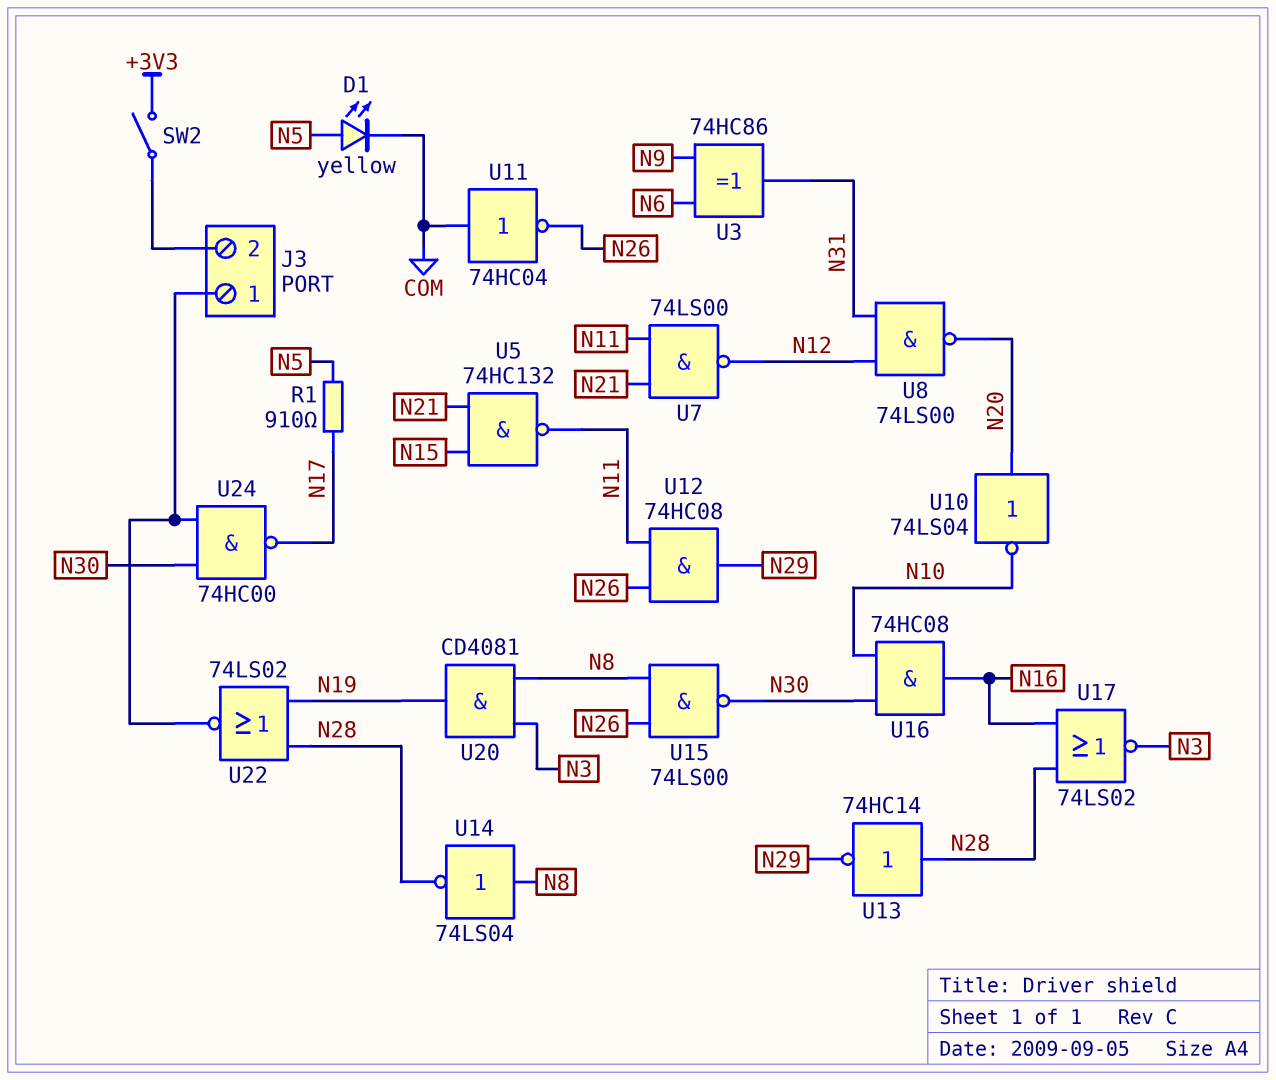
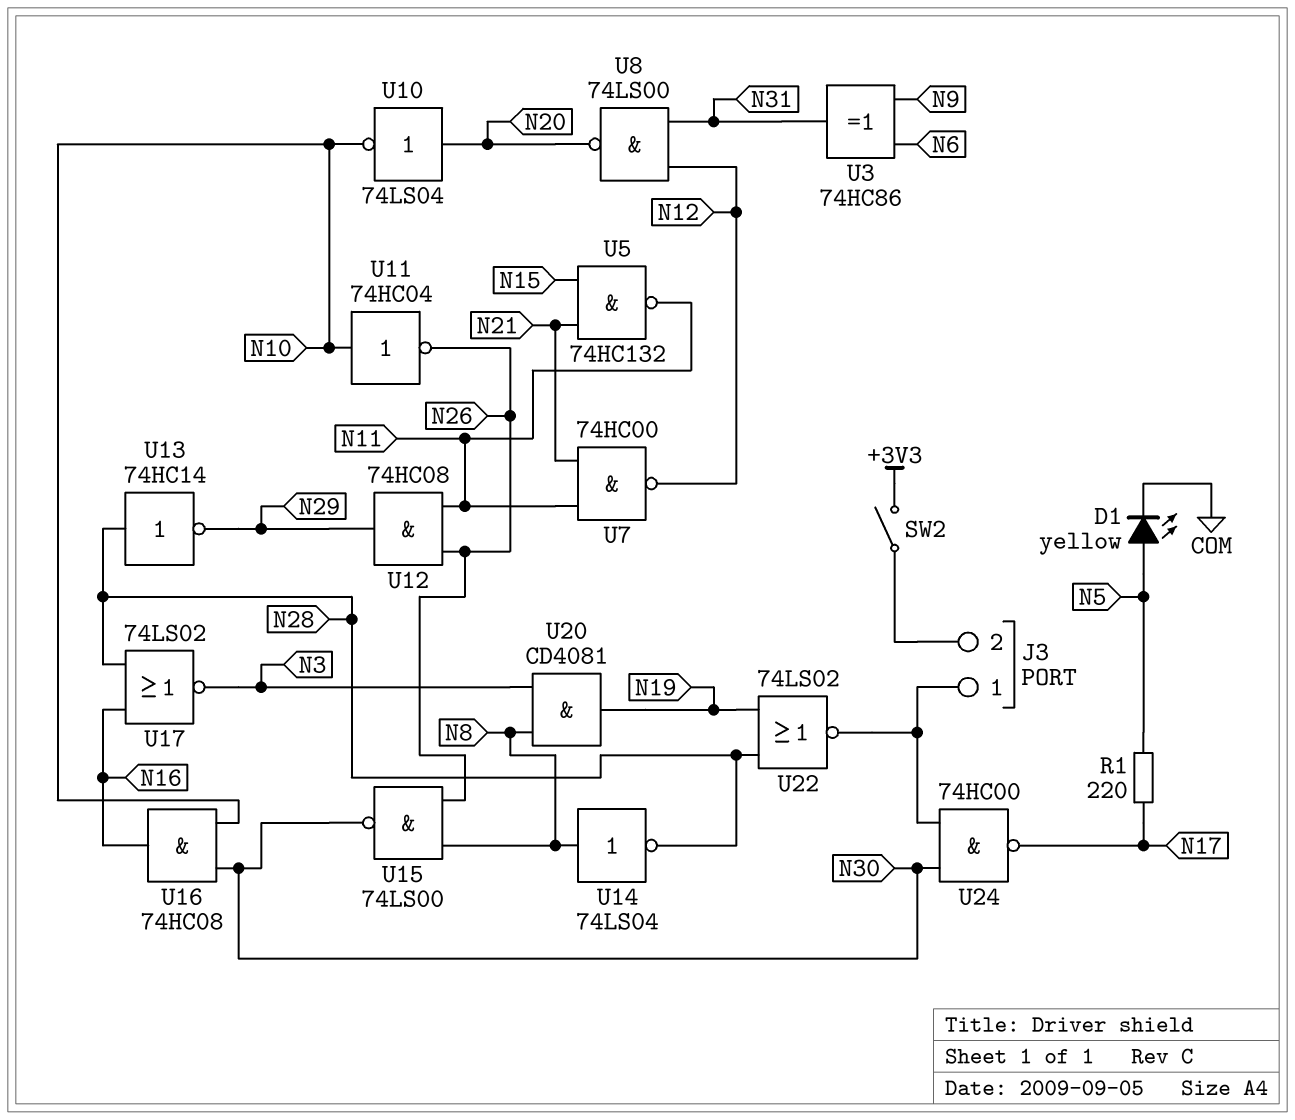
R1: 910 (N5, N17) -> 220 (N5, N17)
U7: NAND 74LS00 (in N11, in N21, out N12) -> NAND 74HC00 (in N11, in N21, out N12)
U11: NOT 74HC04 (in COM, out N26) -> NOT 74HC04 (in N10, out N26)

